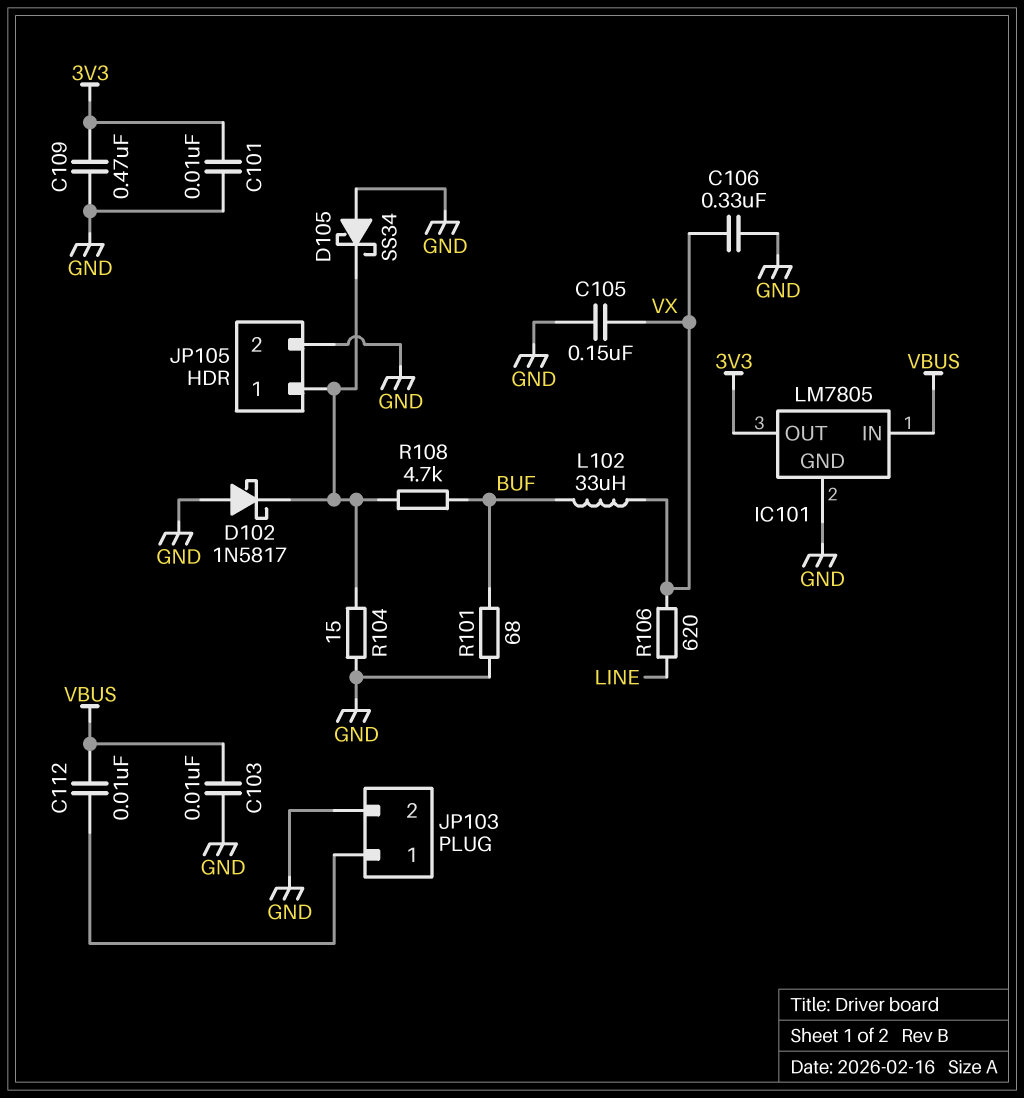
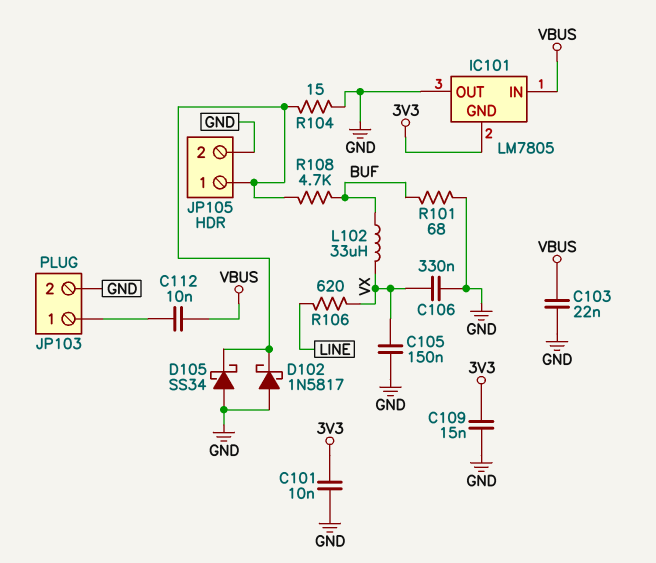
C103: 10nF (GND, VBUS) -> 22nF (GND, VBUS)
C109: 470nF (3V3, GND) -> 15nF (3V3, GND)
IC101 pin GND: GND -> 3V3
IC101 pin OUT: 3V3 -> GND

